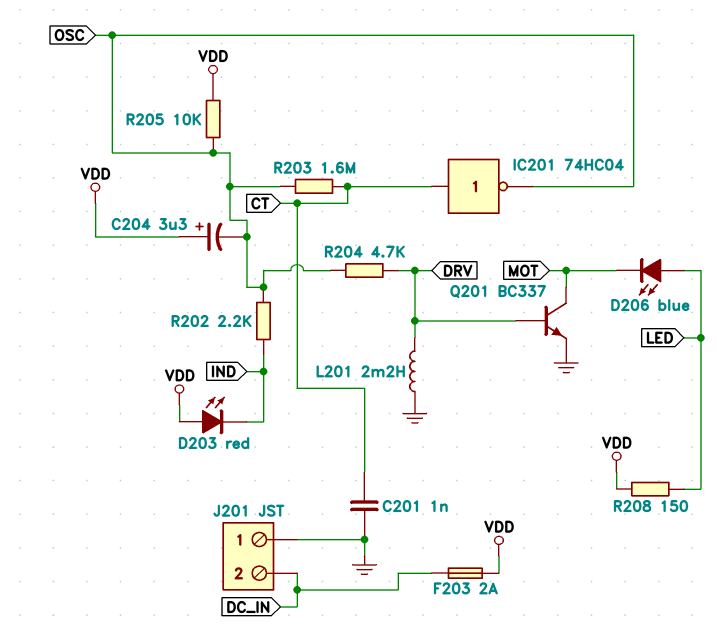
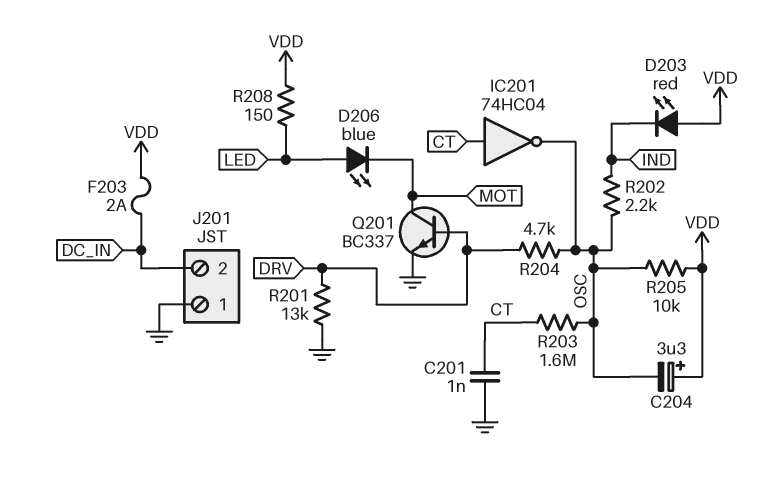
L201: 2.2mH (DRV, GND) -> none
R201: none -> 13k (DRV, GND)

